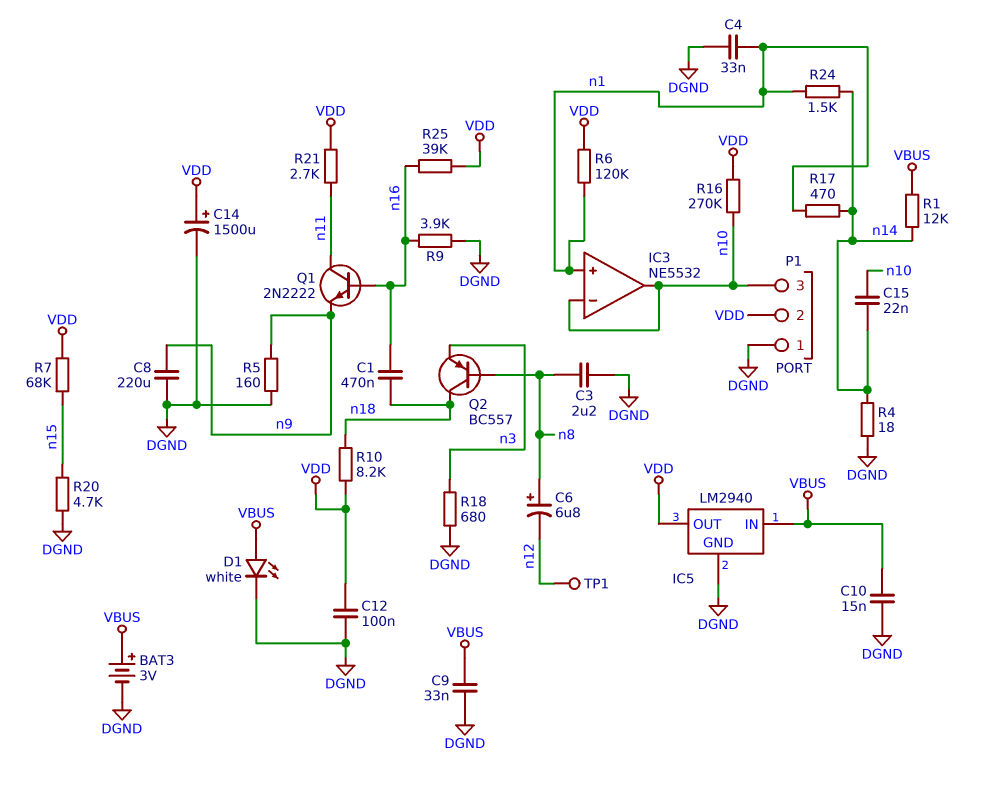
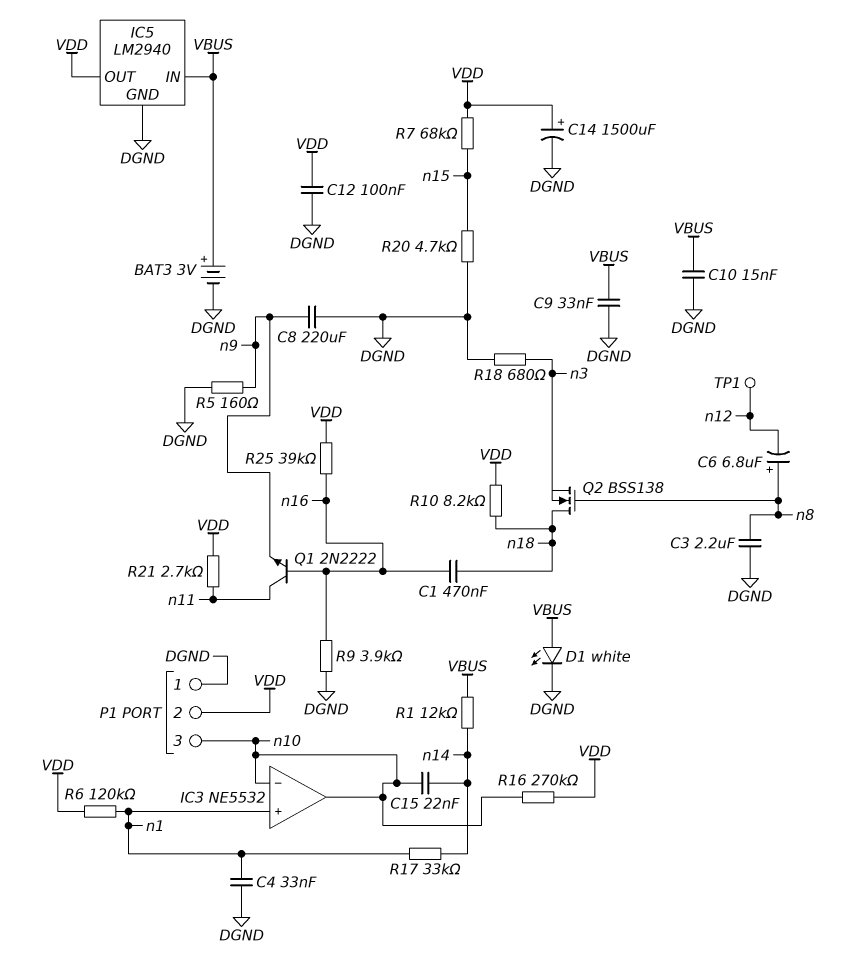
Q2: PNP BC557 (B n8, C n18, E n3) -> NMOS BSS138 (G n8, D n18, S n3)
R4: 18 (DGND, n14) -> none
R17: 470 (n1, n14) -> 33k (n1, n14)
R24: 1.5k (n1, n14) -> none

